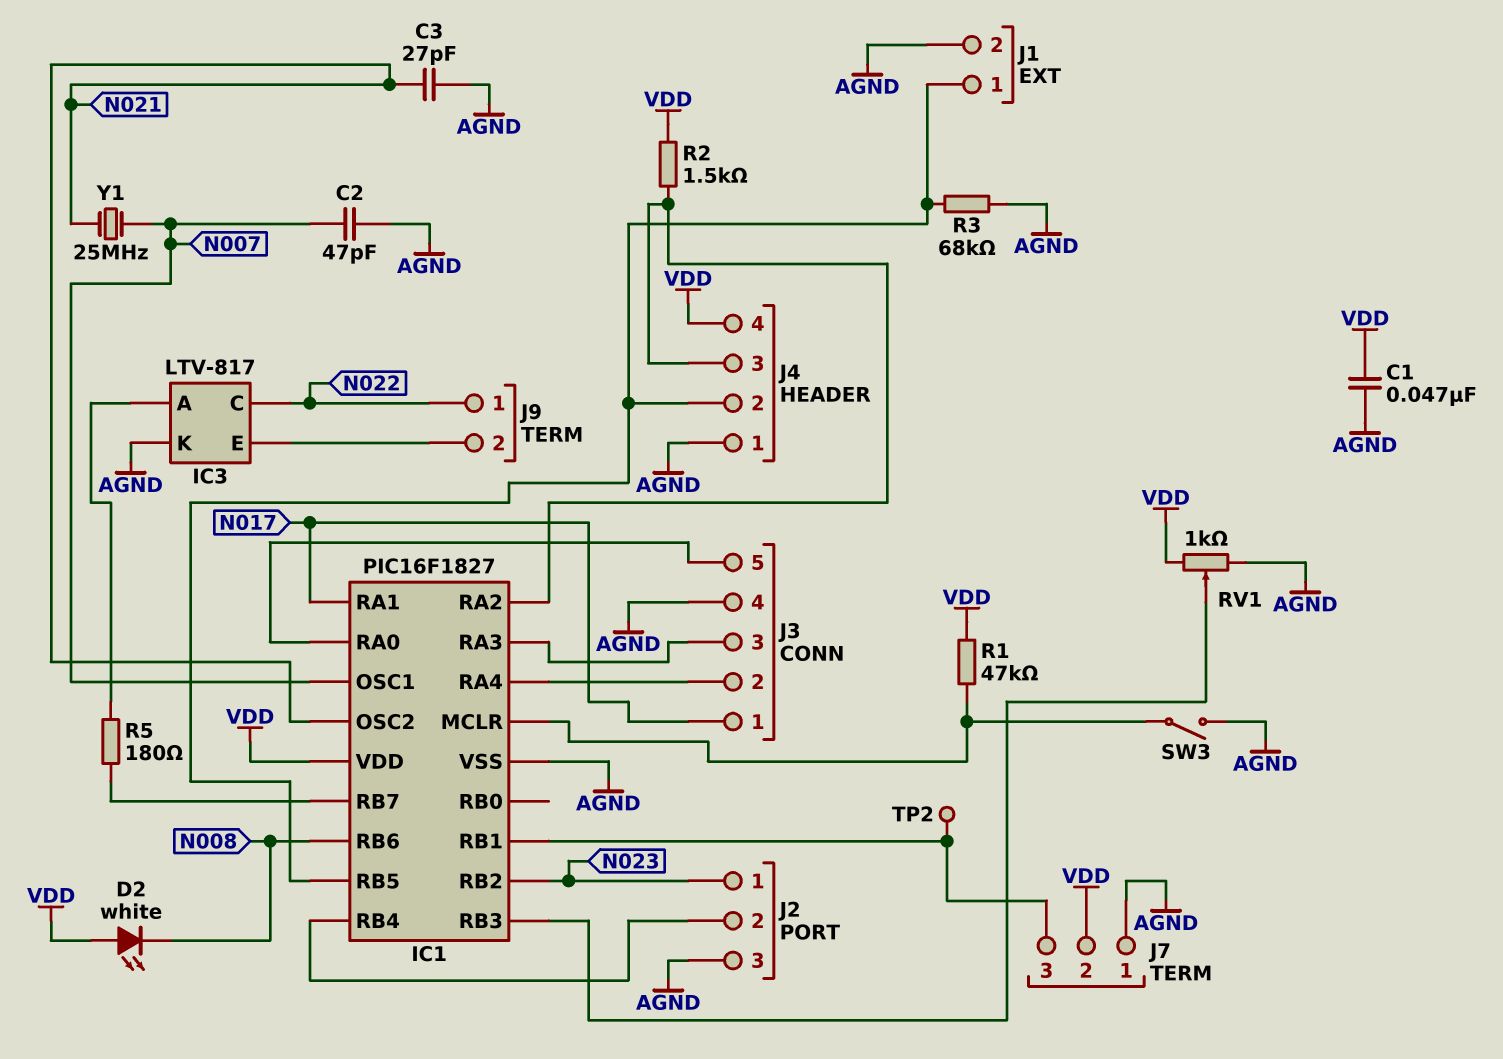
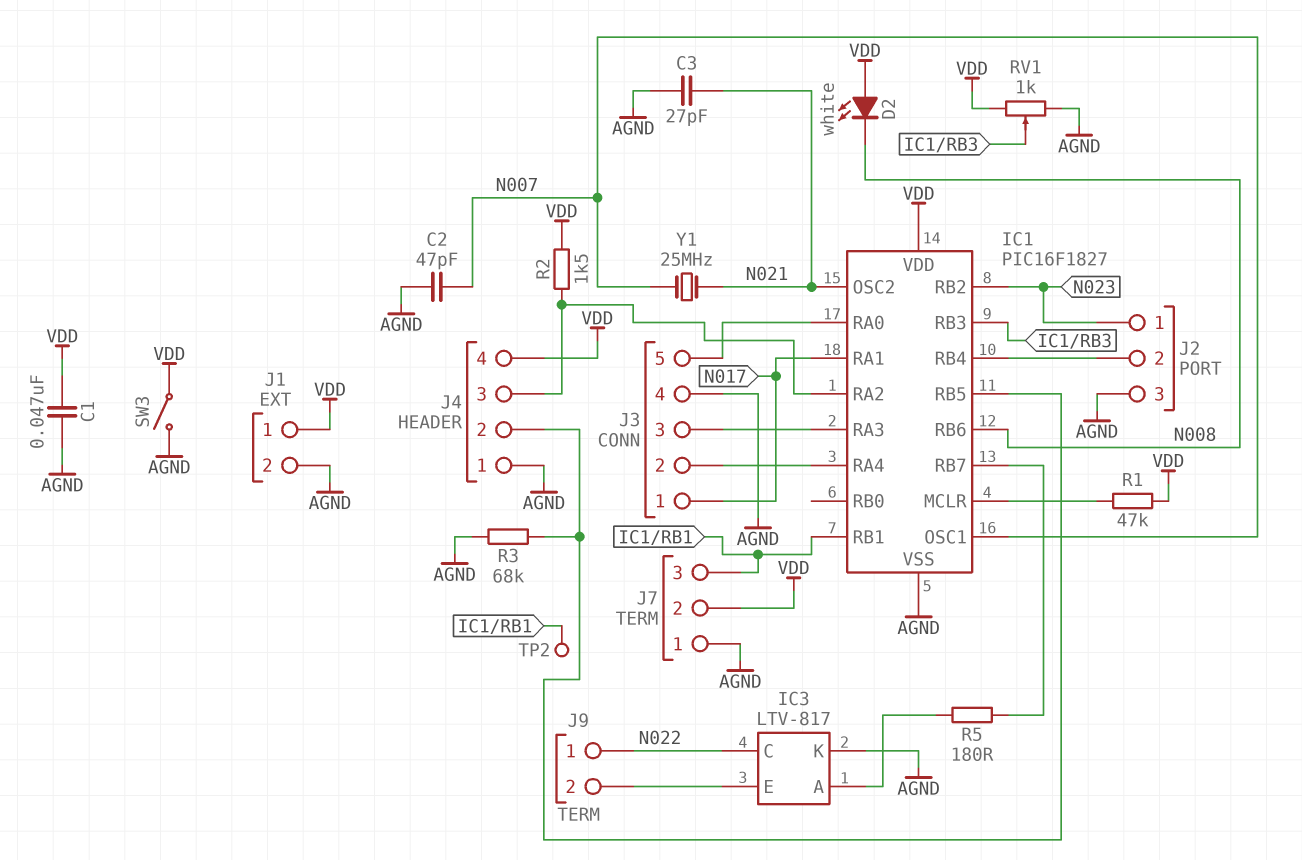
J1 pin 1: IC1/RB5 -> VDD
SW3: switch (AGND, IC1/MCLR) -> switch (AGND, VDD)

